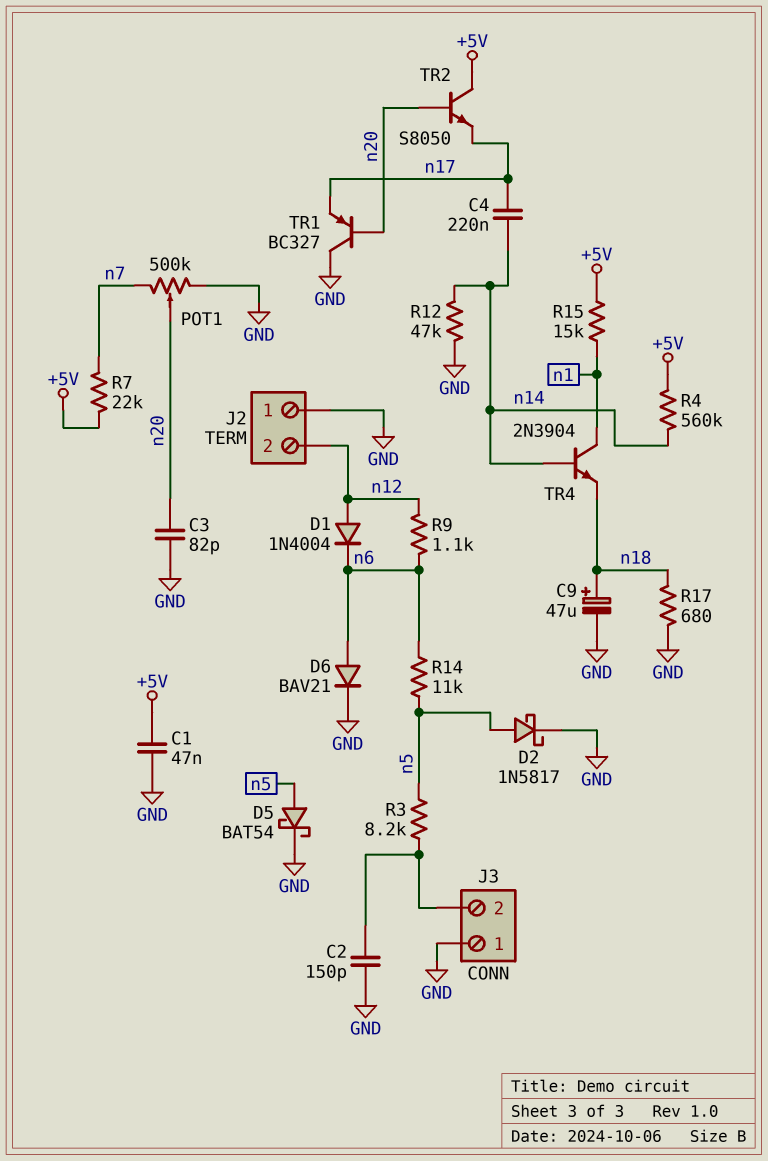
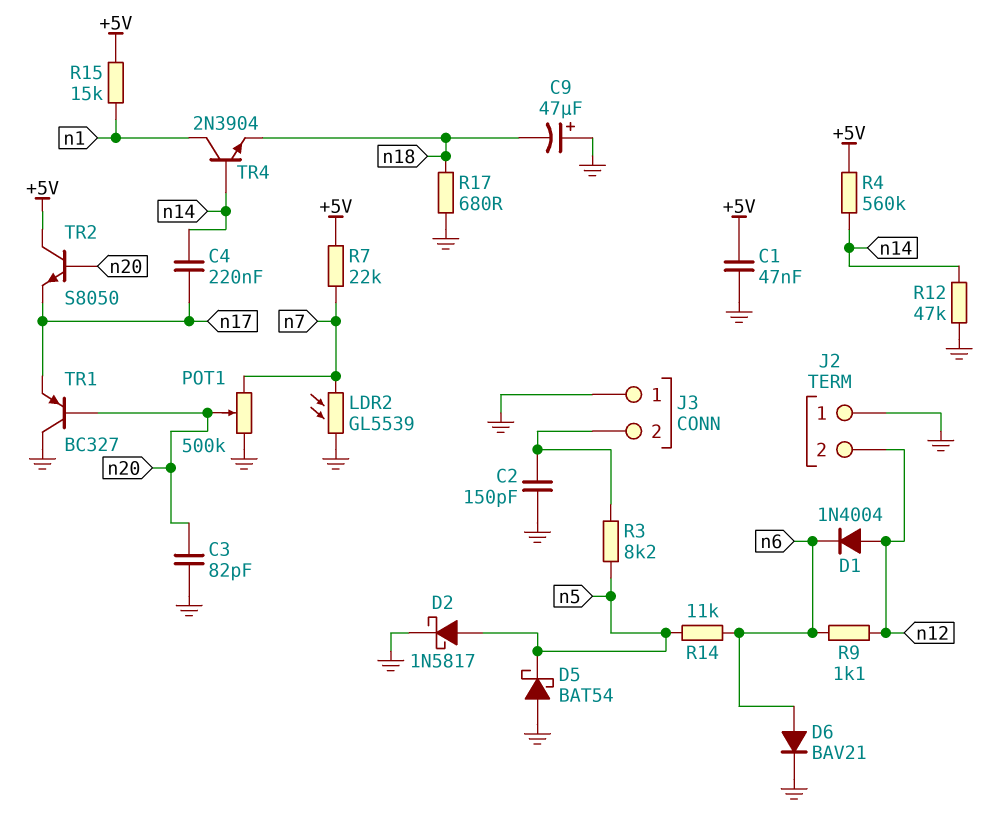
C9: 47uF (plus n18, minus GND) -> 47uF (plus GND, minus n18)
D5: schottky BAT54 (A n5, K GND) -> schottky BAT54 (A GND, K n5)
LDR2: none -> GL5539 (GND, n7)

